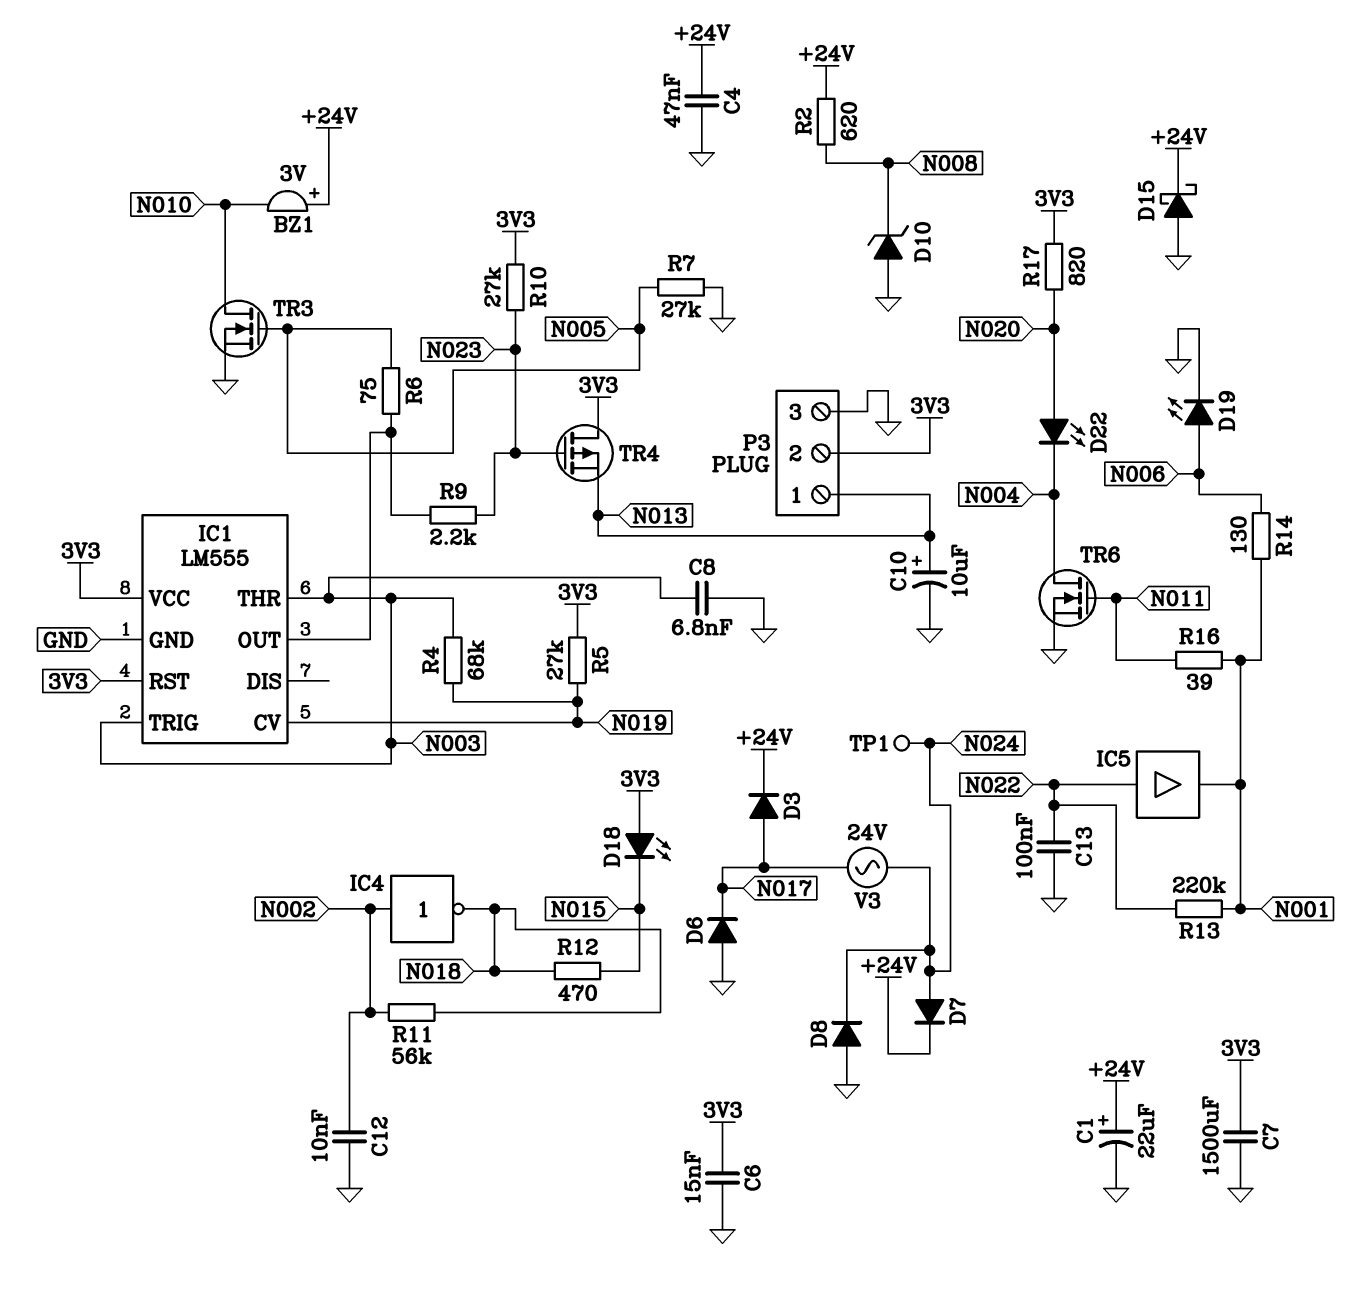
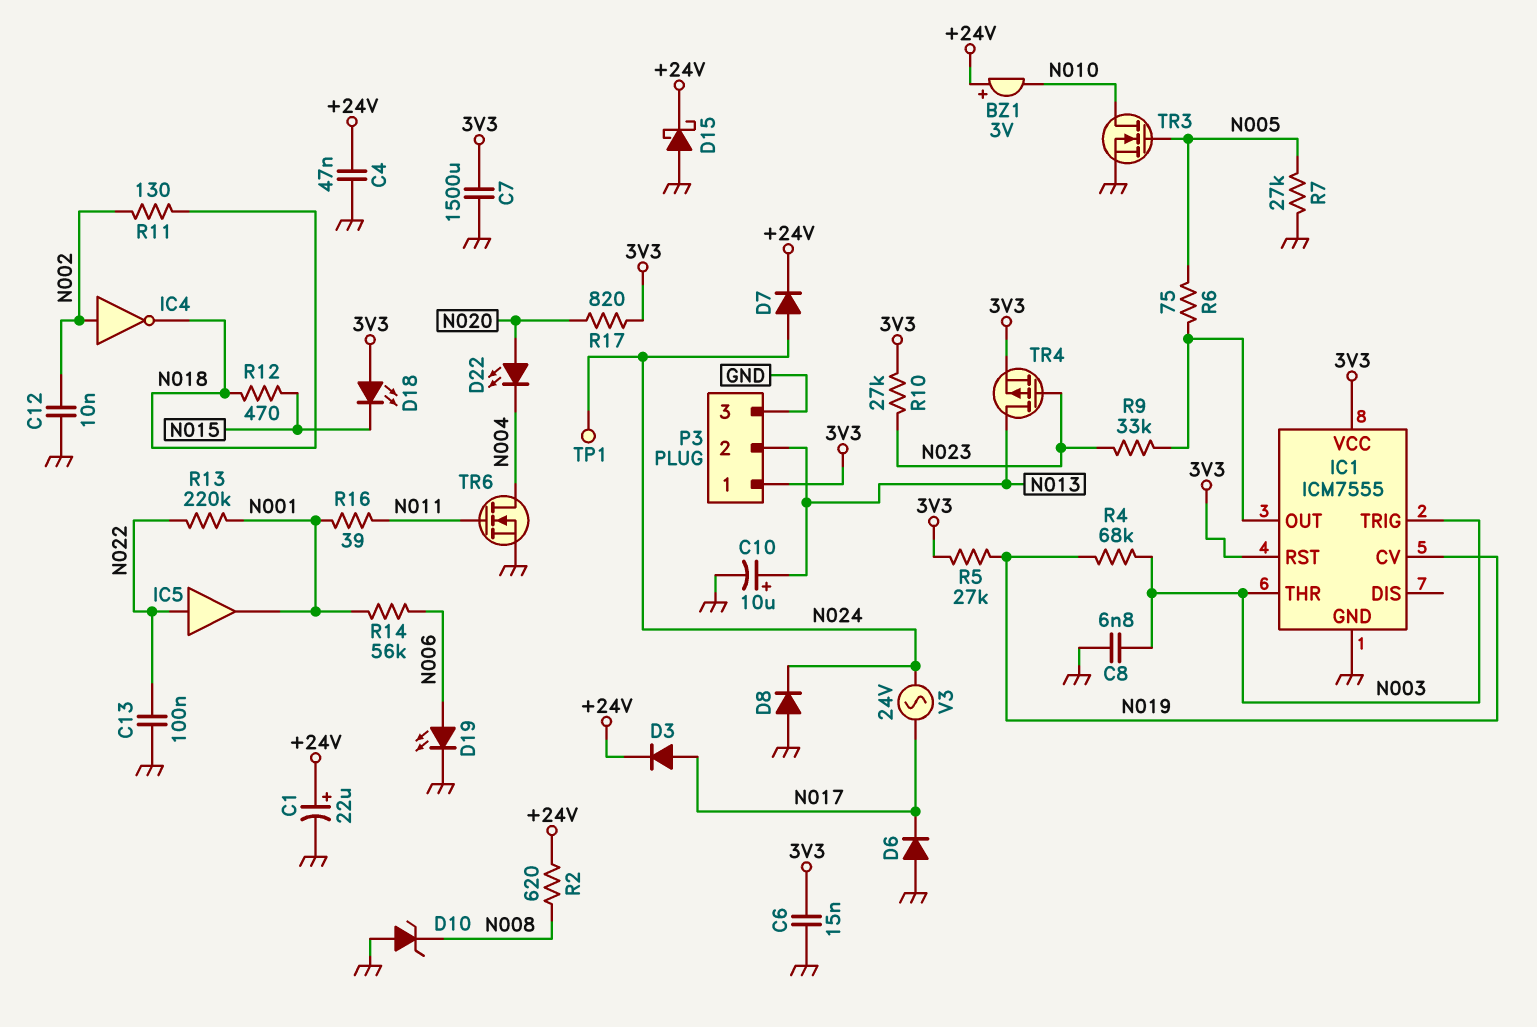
IC1: LM555 -> ICM7555
P3 pin 1: N013 -> 3V3
P3 pin 2: 3V3 -> N013
R9: 2.2k (IC1/OUT, N023) -> 33k (IC1/OUT, N023)
R11: 56k (N002, N018) -> 130 (N002, N018)
R14: 130 (N001, N006) -> 56k (N001, N006)
TR4: PMOS (G N023, D 3V3, S N013) -> PMOS (G N023, D N013, S 3V3)

